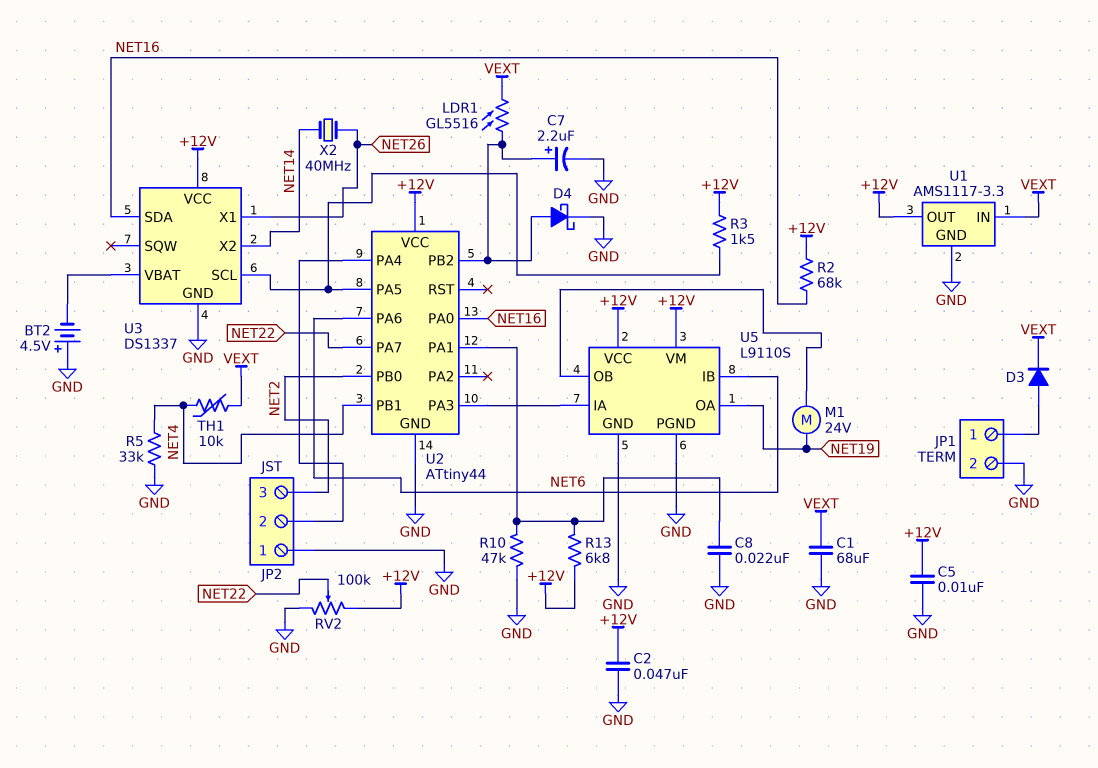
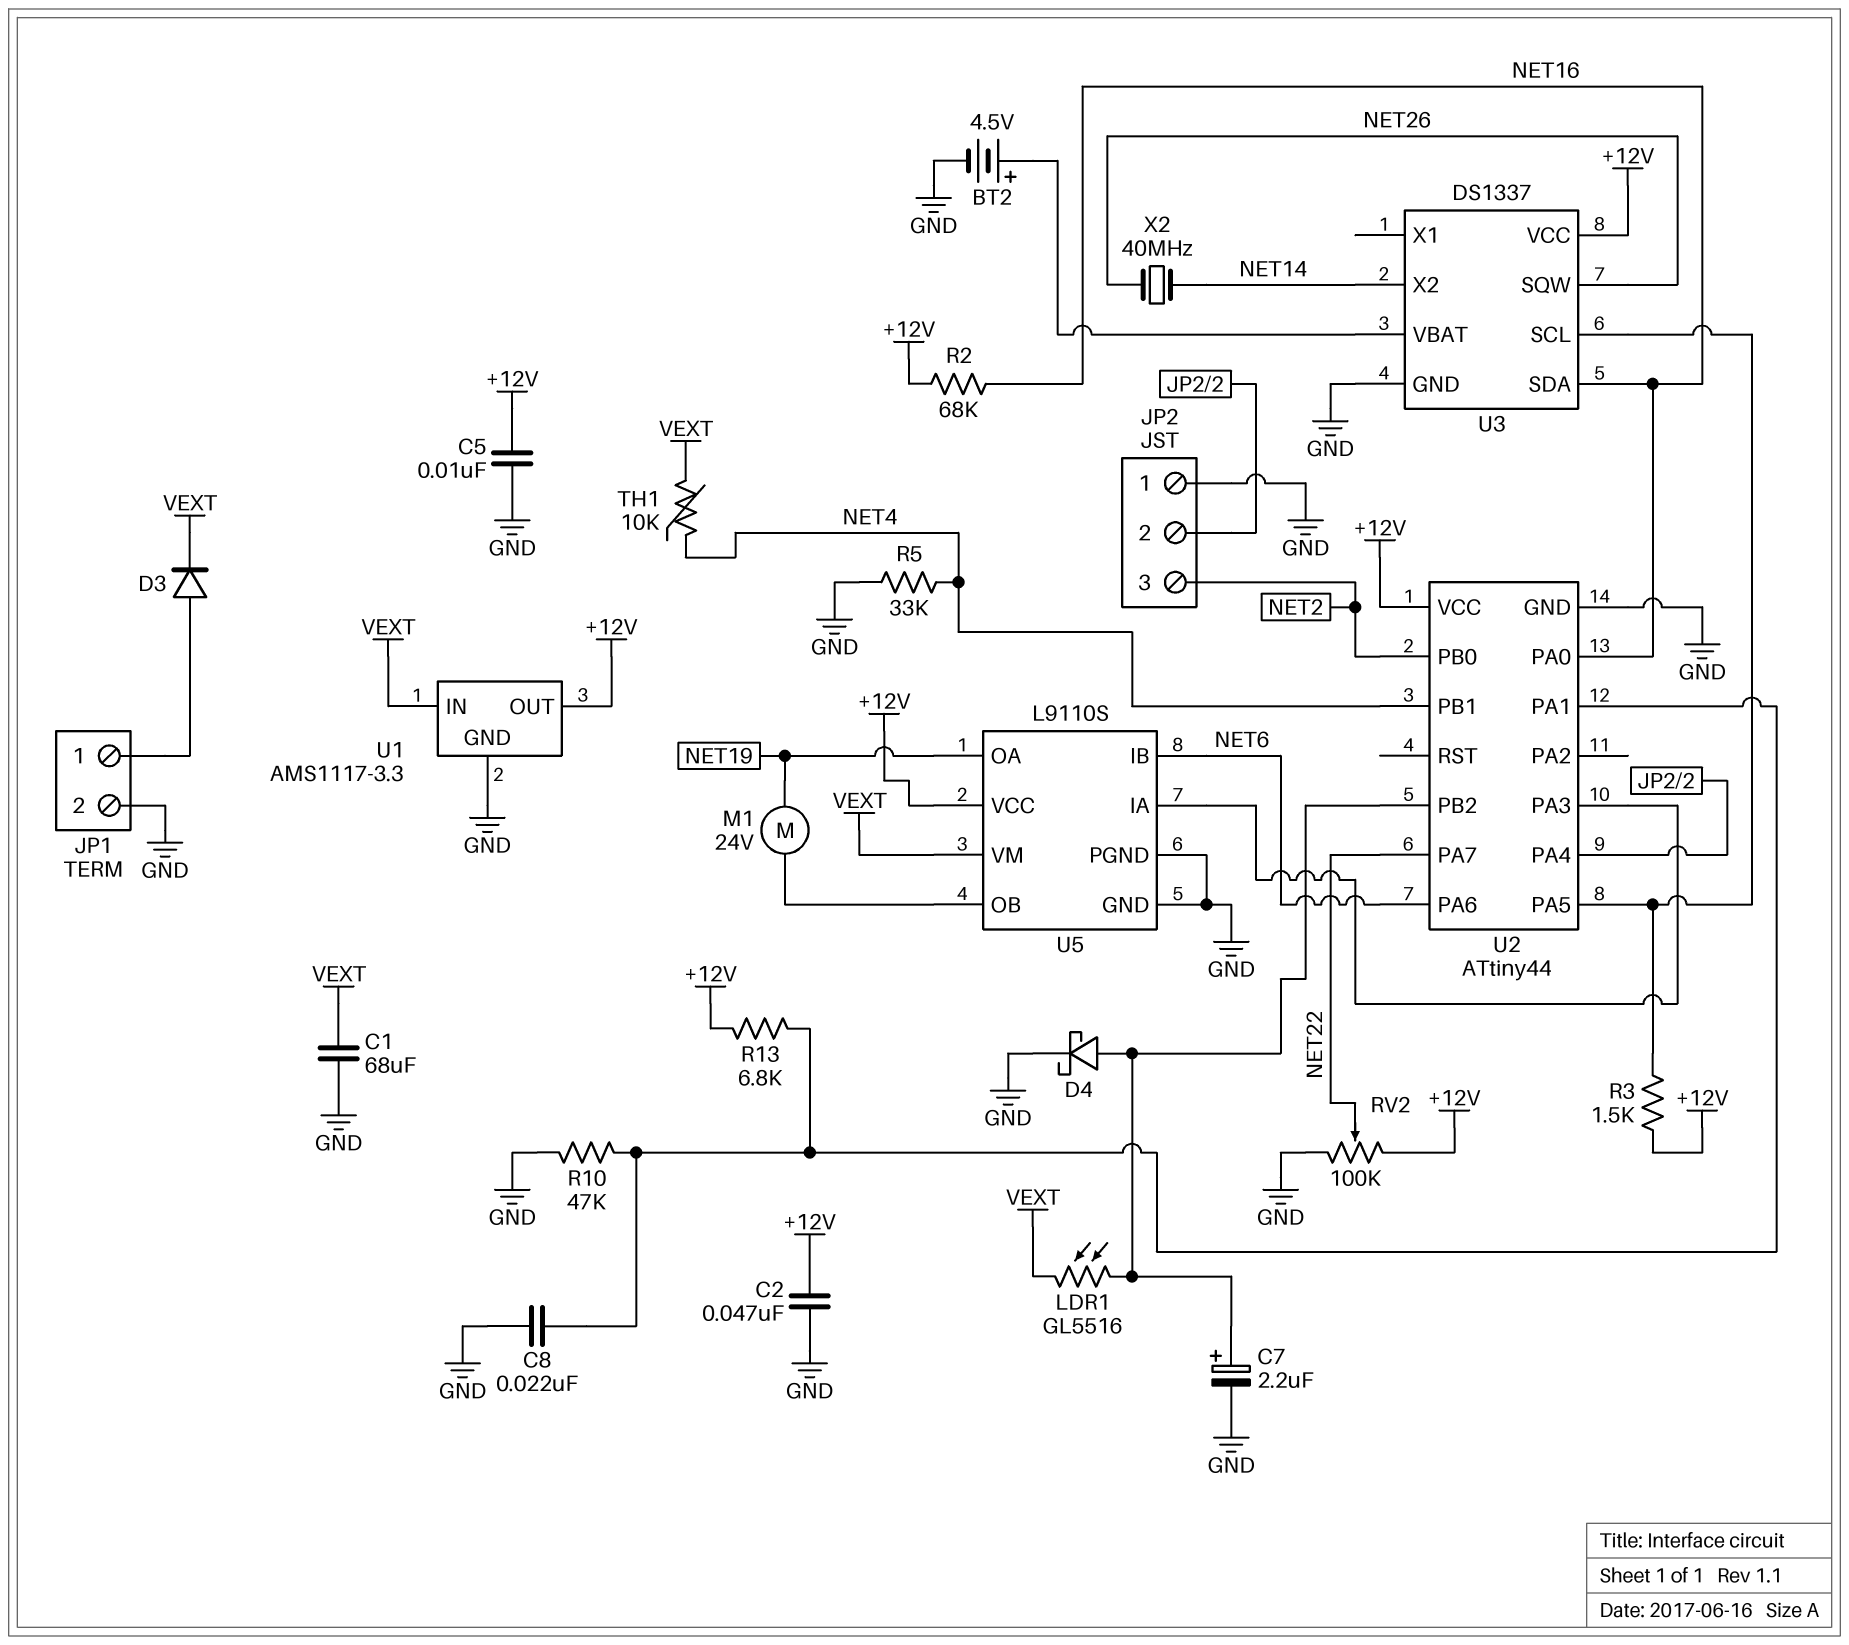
BT2: 4.5V (plus GND, minus U3/VBAT) -> 4.5V (plus U3/VBAT, minus GND)
U3 pin SQW: none -> NET26
U3 pin X1: NET26 -> none
U5 pin VM: +12V -> VEXT

